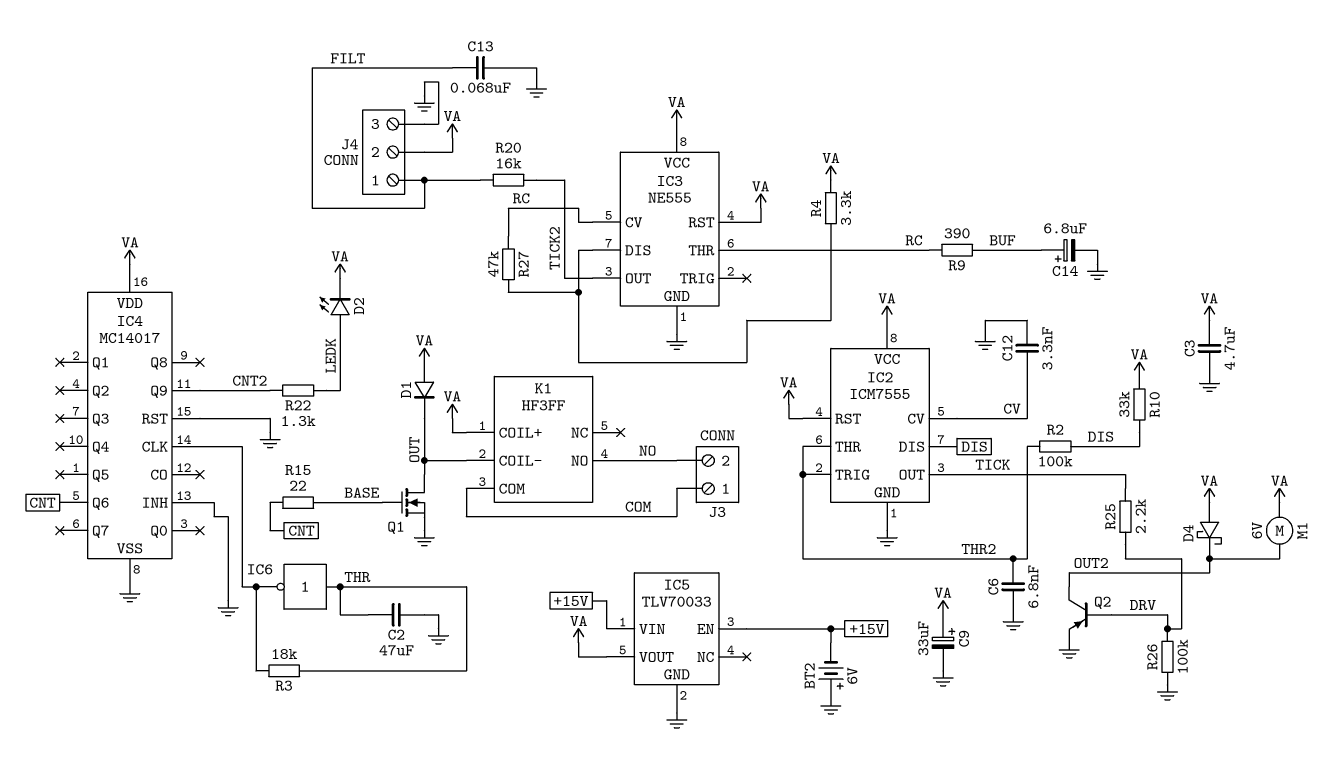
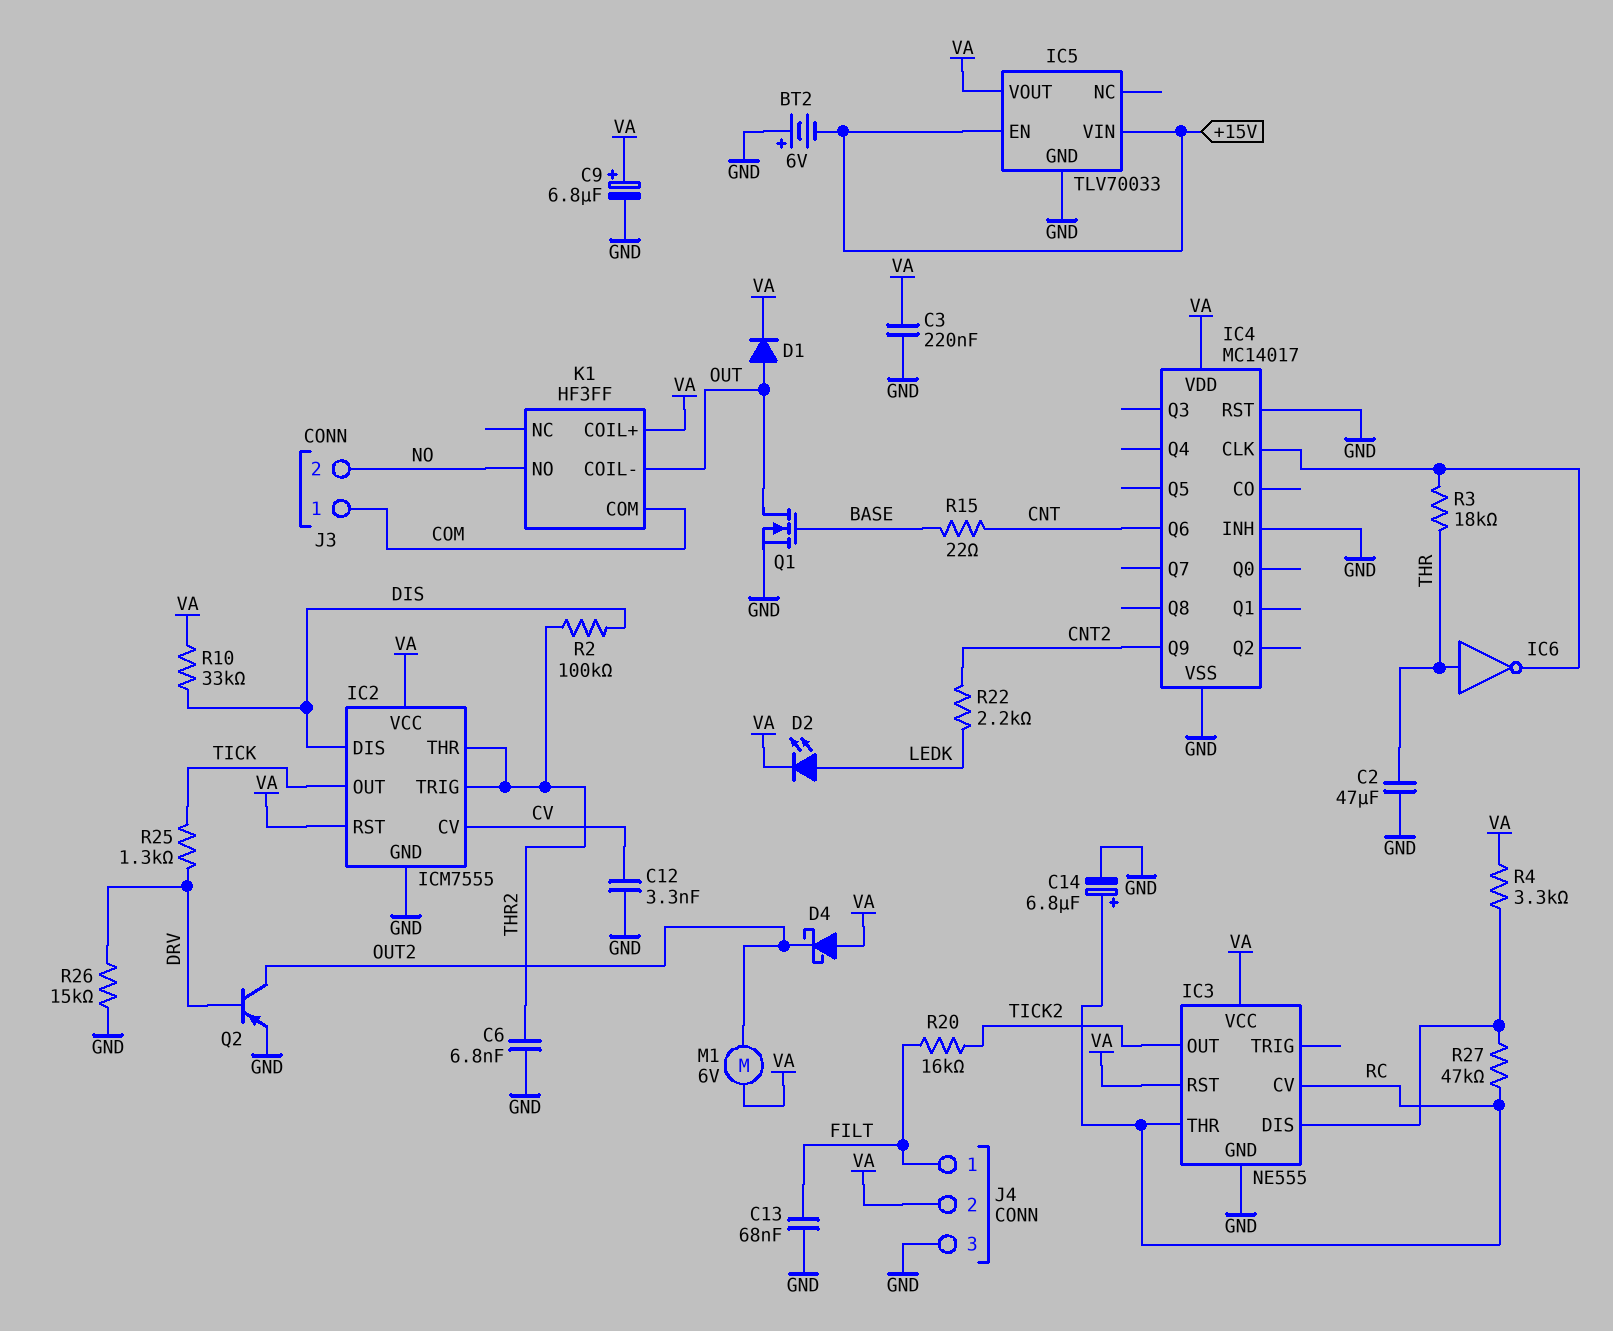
C3: 4.7uF (GND, VA) -> 220nF (GND, VA)
C9: 33uF (plus VA, minus GND) -> 6.8uF (plus VA, minus GND)
C14: 6.8uF (plus BUF, minus GND) -> 6.8uF (plus RC, minus GND)
D1: diode (A VA, K OUT) -> diode (A OUT, K VA)
R9: 390 (BUF, RC) -> none
R22: 1.3k (CNT2, LEDK) -> 2.2k (CNT2, LEDK)
R25: 2.2k (DRV, TICK) -> 1.3k (DRV, TICK)
R26: 100k (DRV, GND) -> 15k (DRV, GND)

